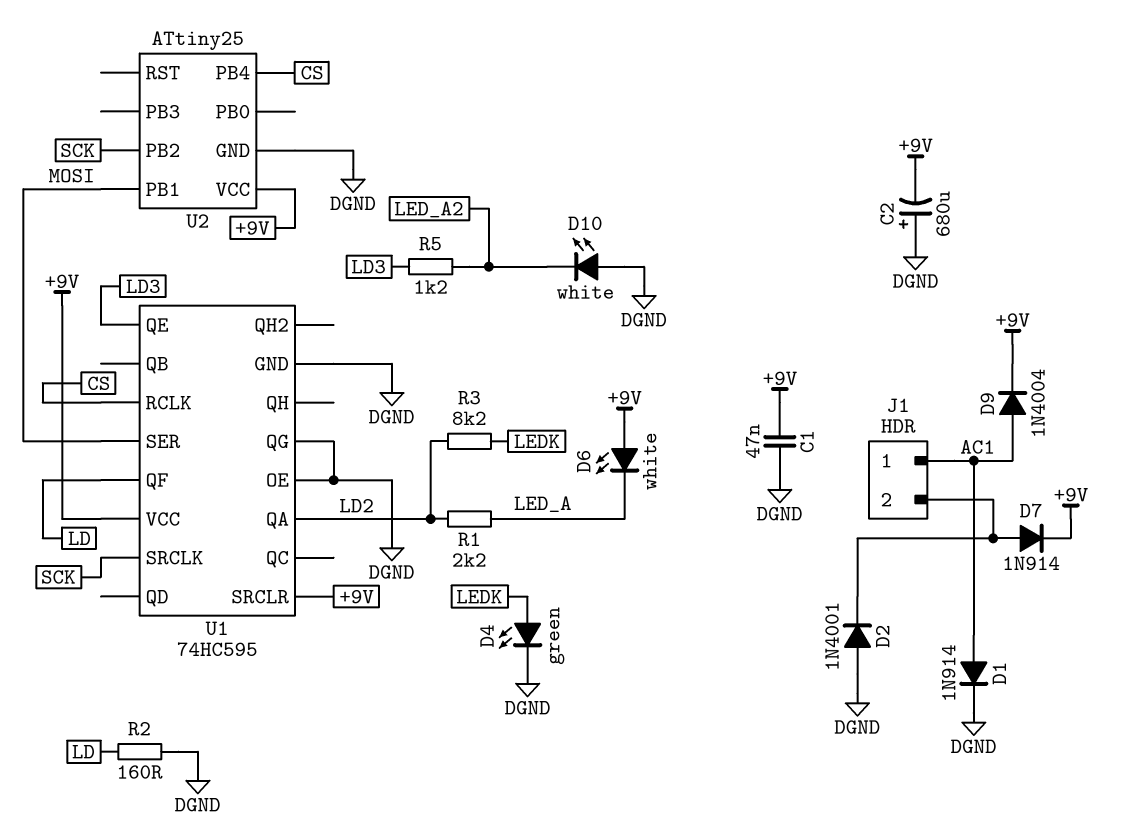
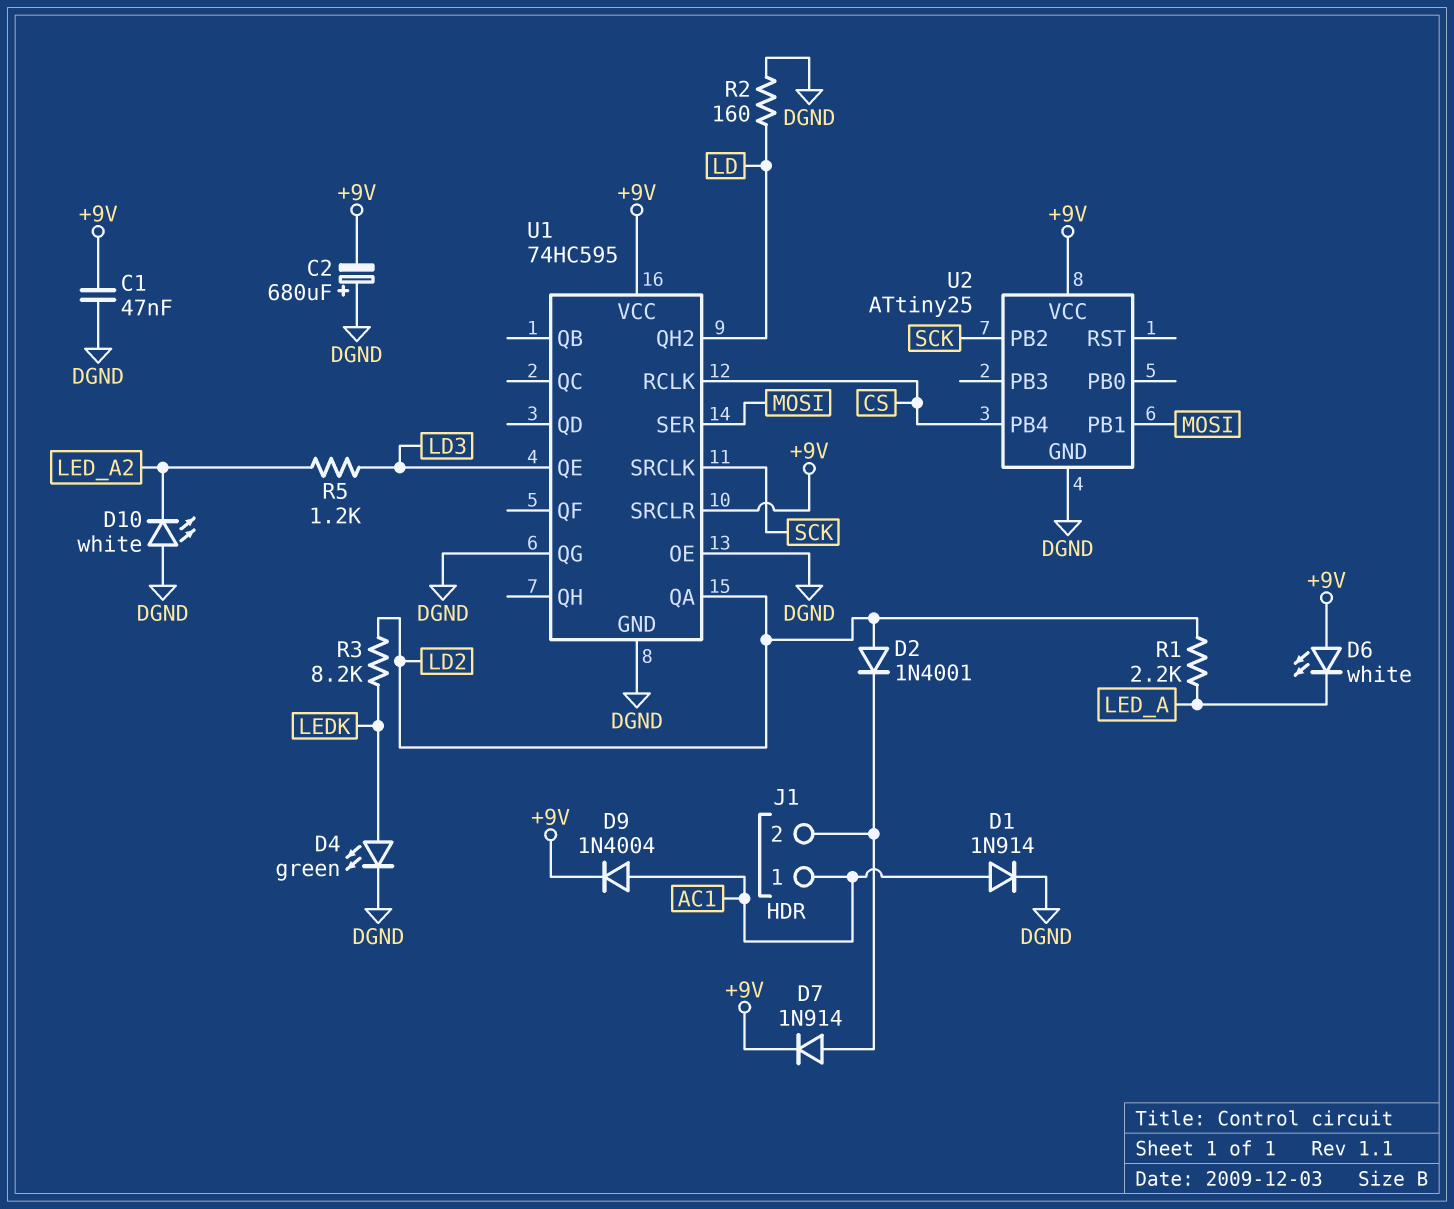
D2: diode 1N4001 (A DGND, K J1/2) -> diode 1N4001 (A LD2, K J1/2)
U1 pin QF: LD -> none
U1 pin QH2: none -> LD

